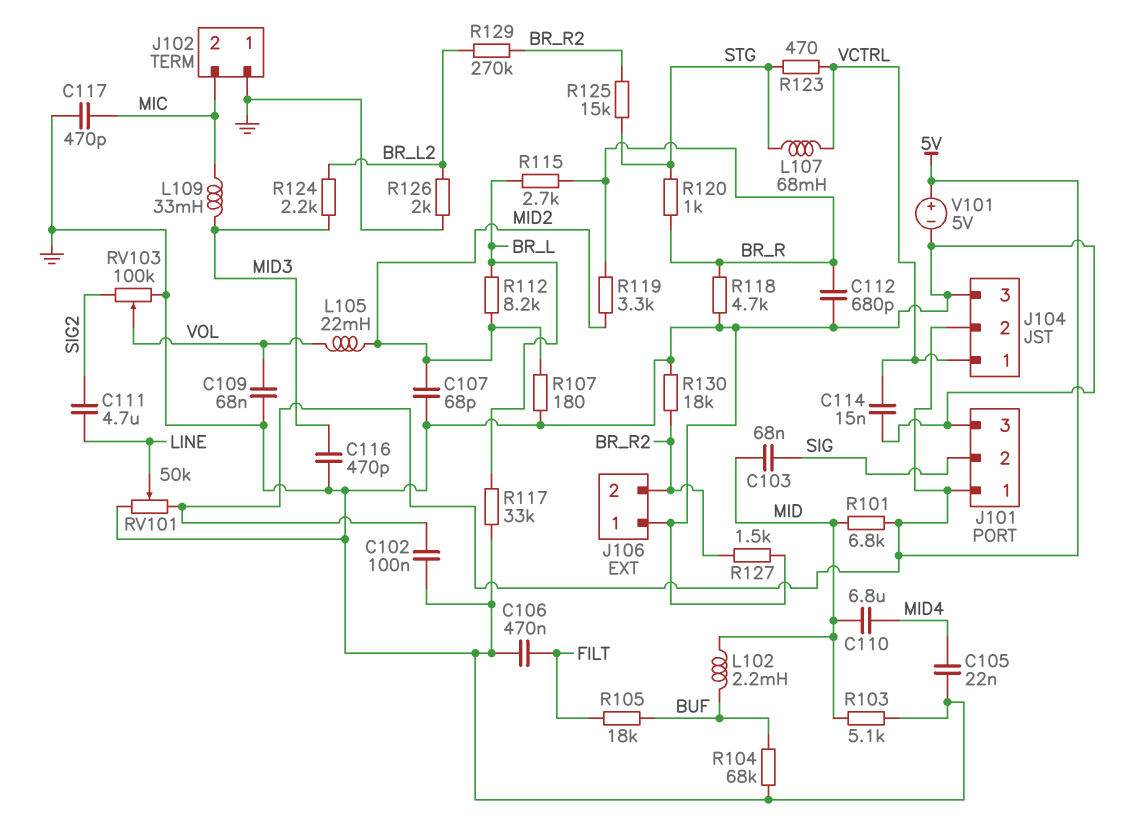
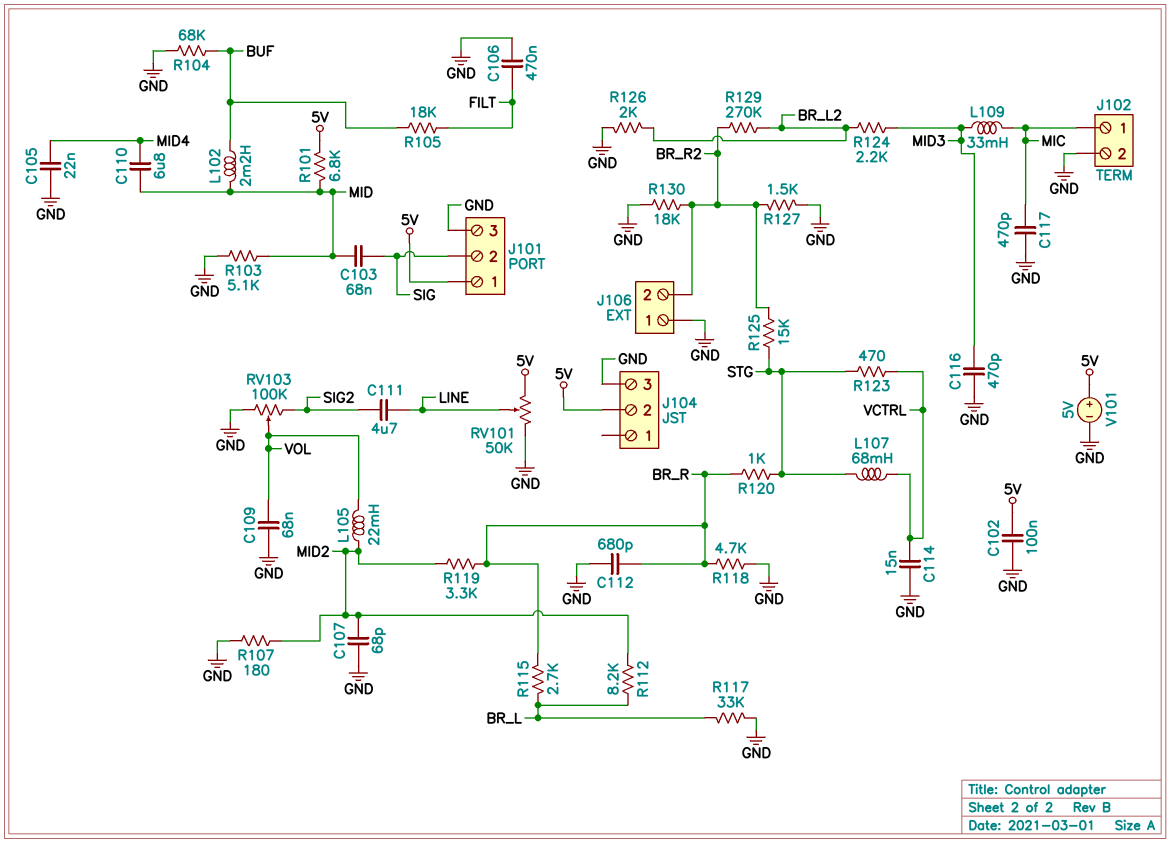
J102 pin 1: GND -> MIC
J102 pin 2: MIC -> GND
J104 pin 1: VCTRL -> none

